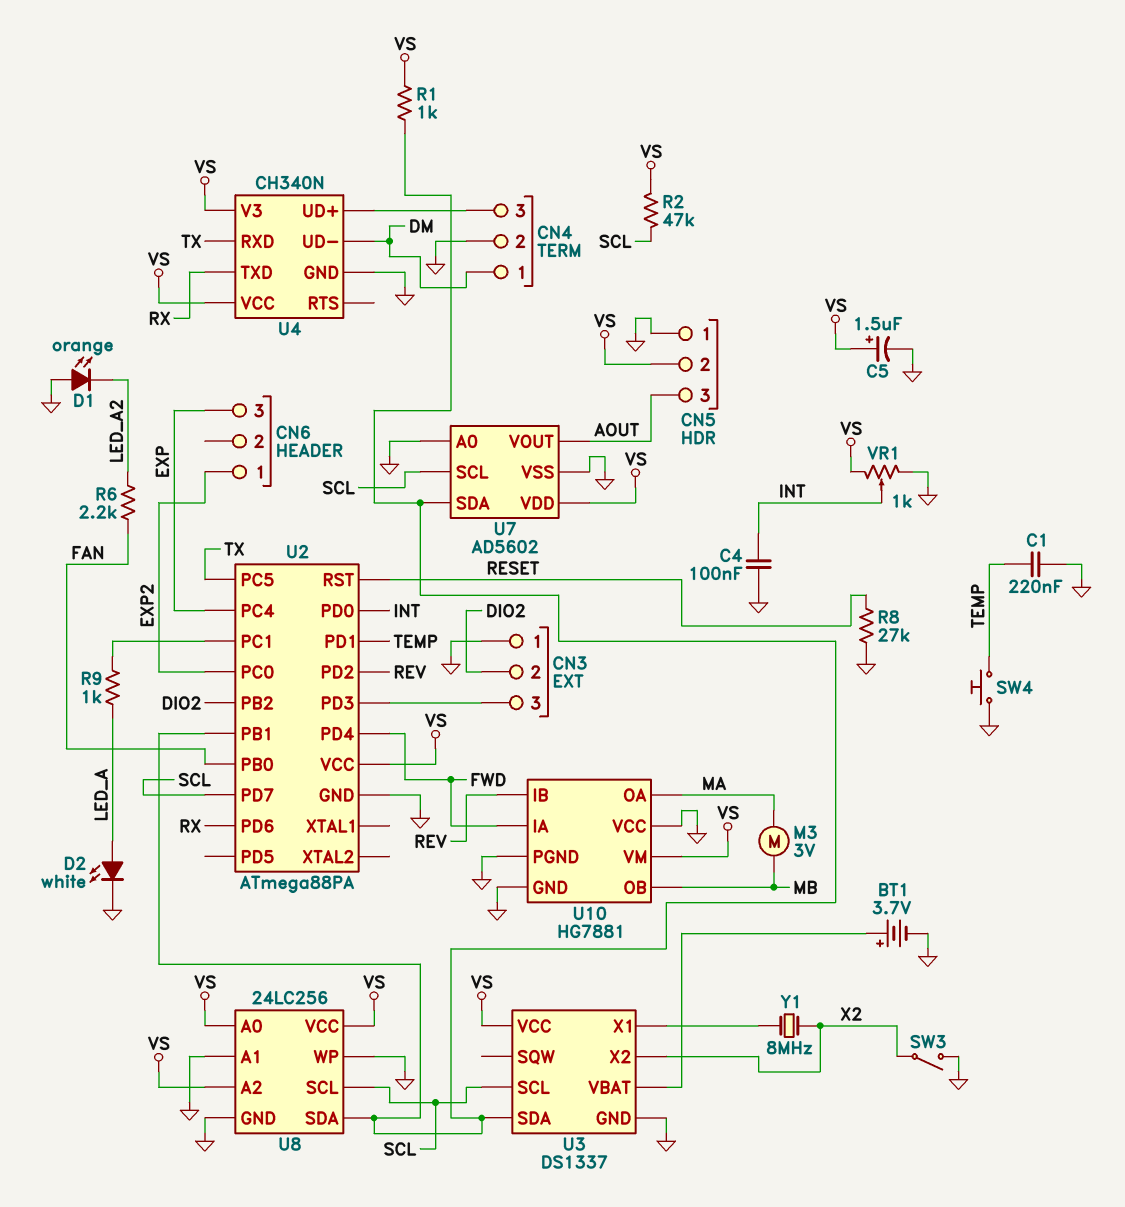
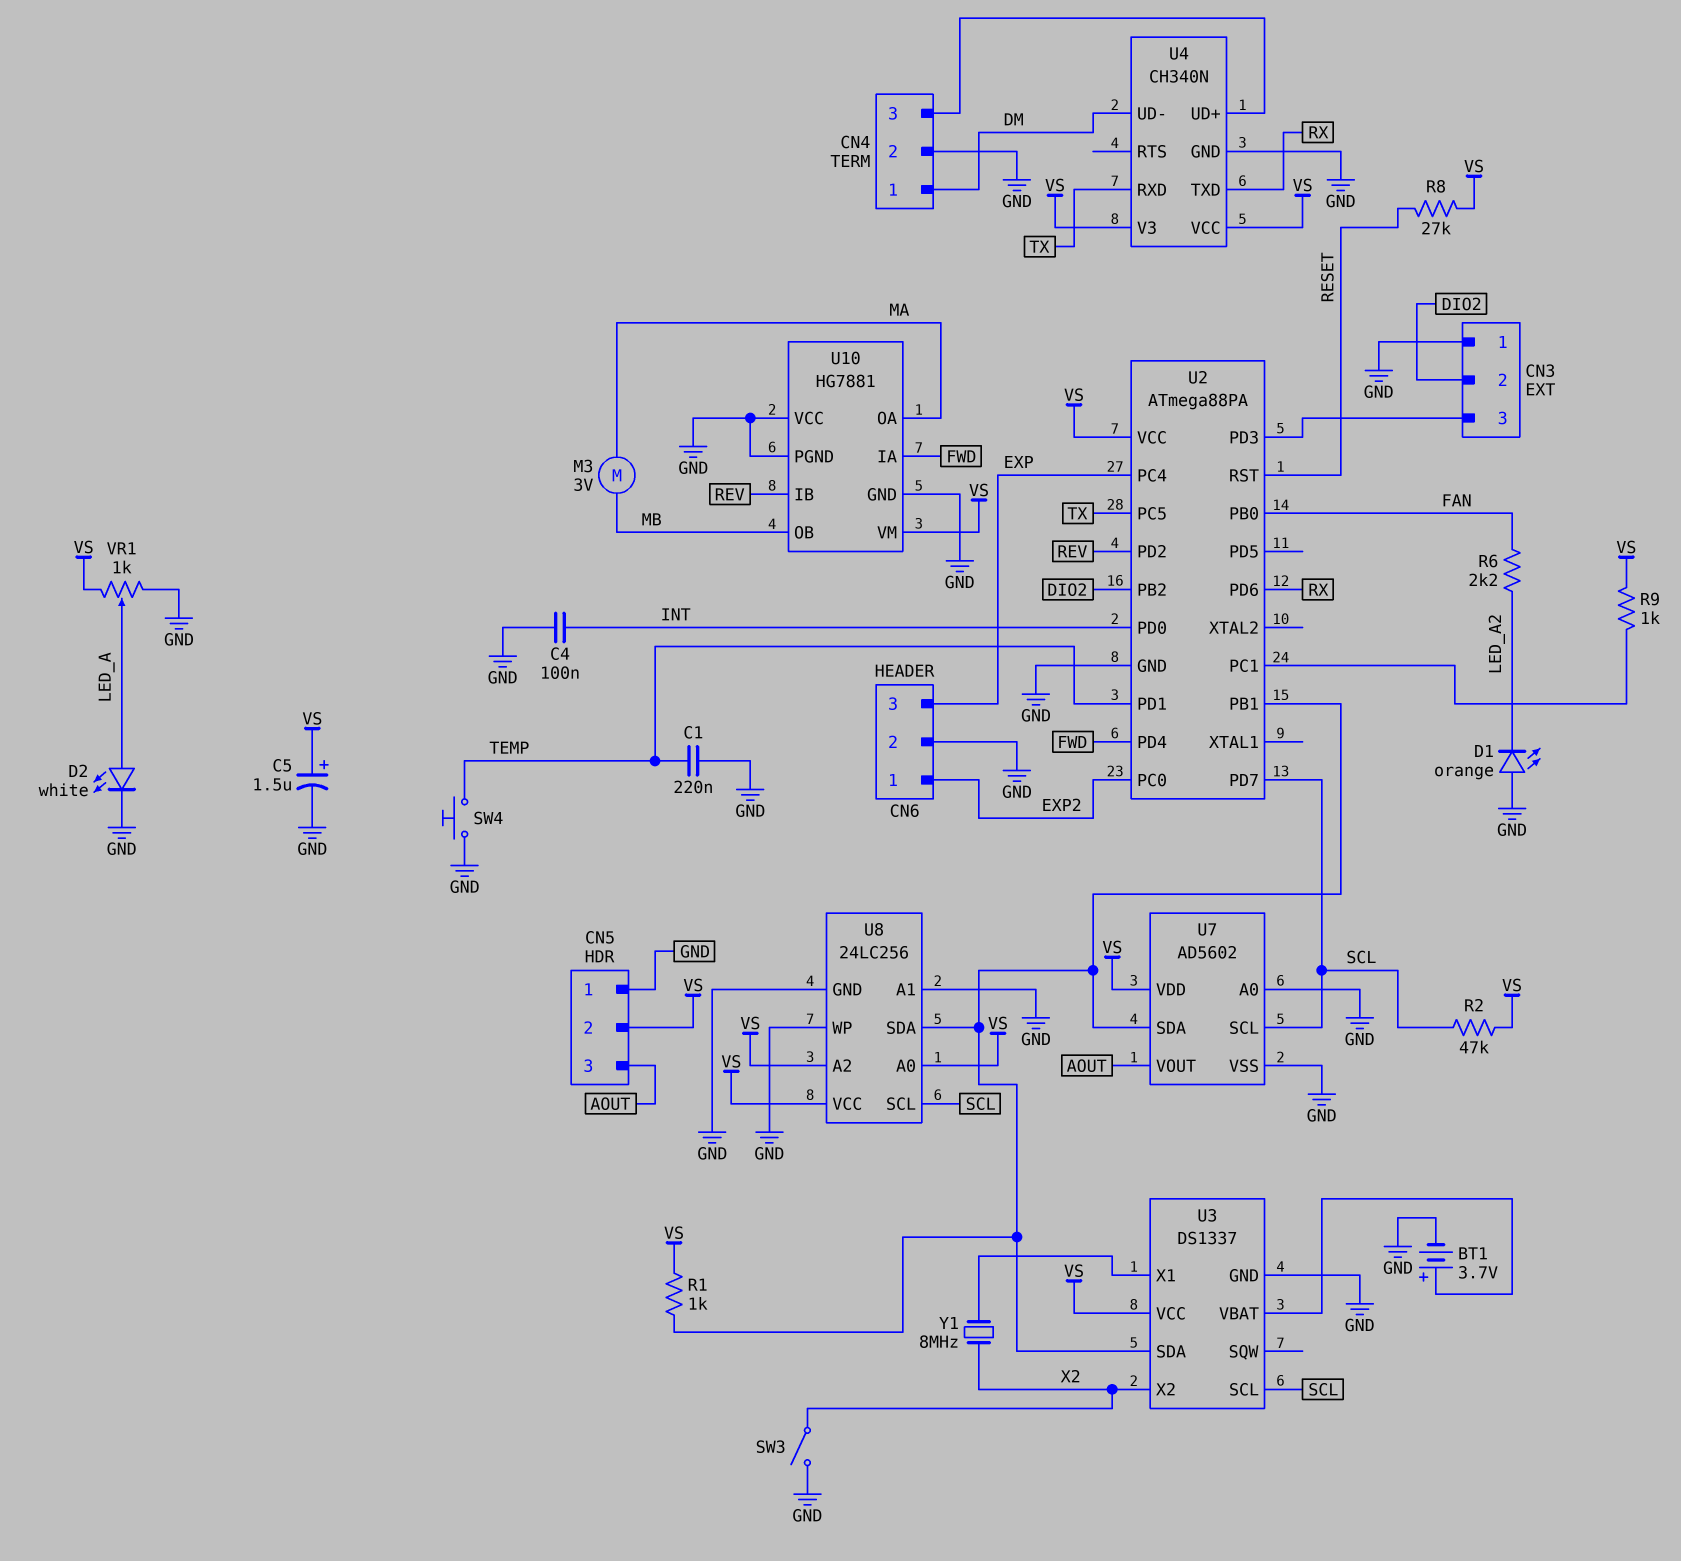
CN6 pin 2: none -> GND
R8: 27k (GND, RESET) -> 27k (RESET, VS)
R9: 1k (LED_A, U2/PC1) -> 1k (U2/PC1, VS)
VR1: 1k (GND, VS, wiper INT) -> 1k (GND, VS, wiper LED_A)

